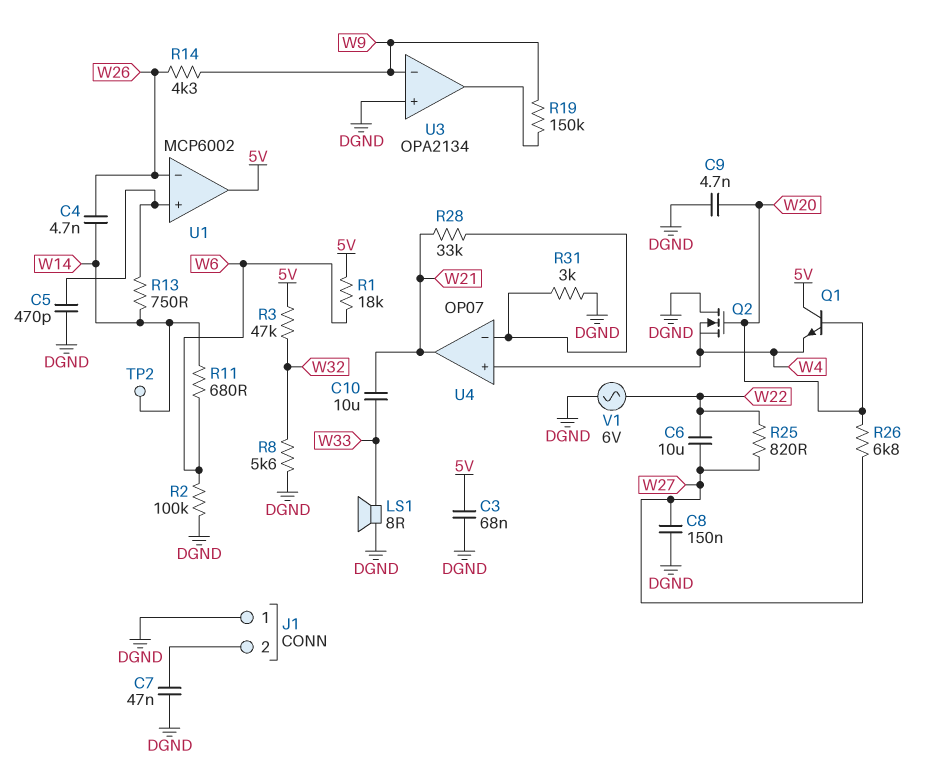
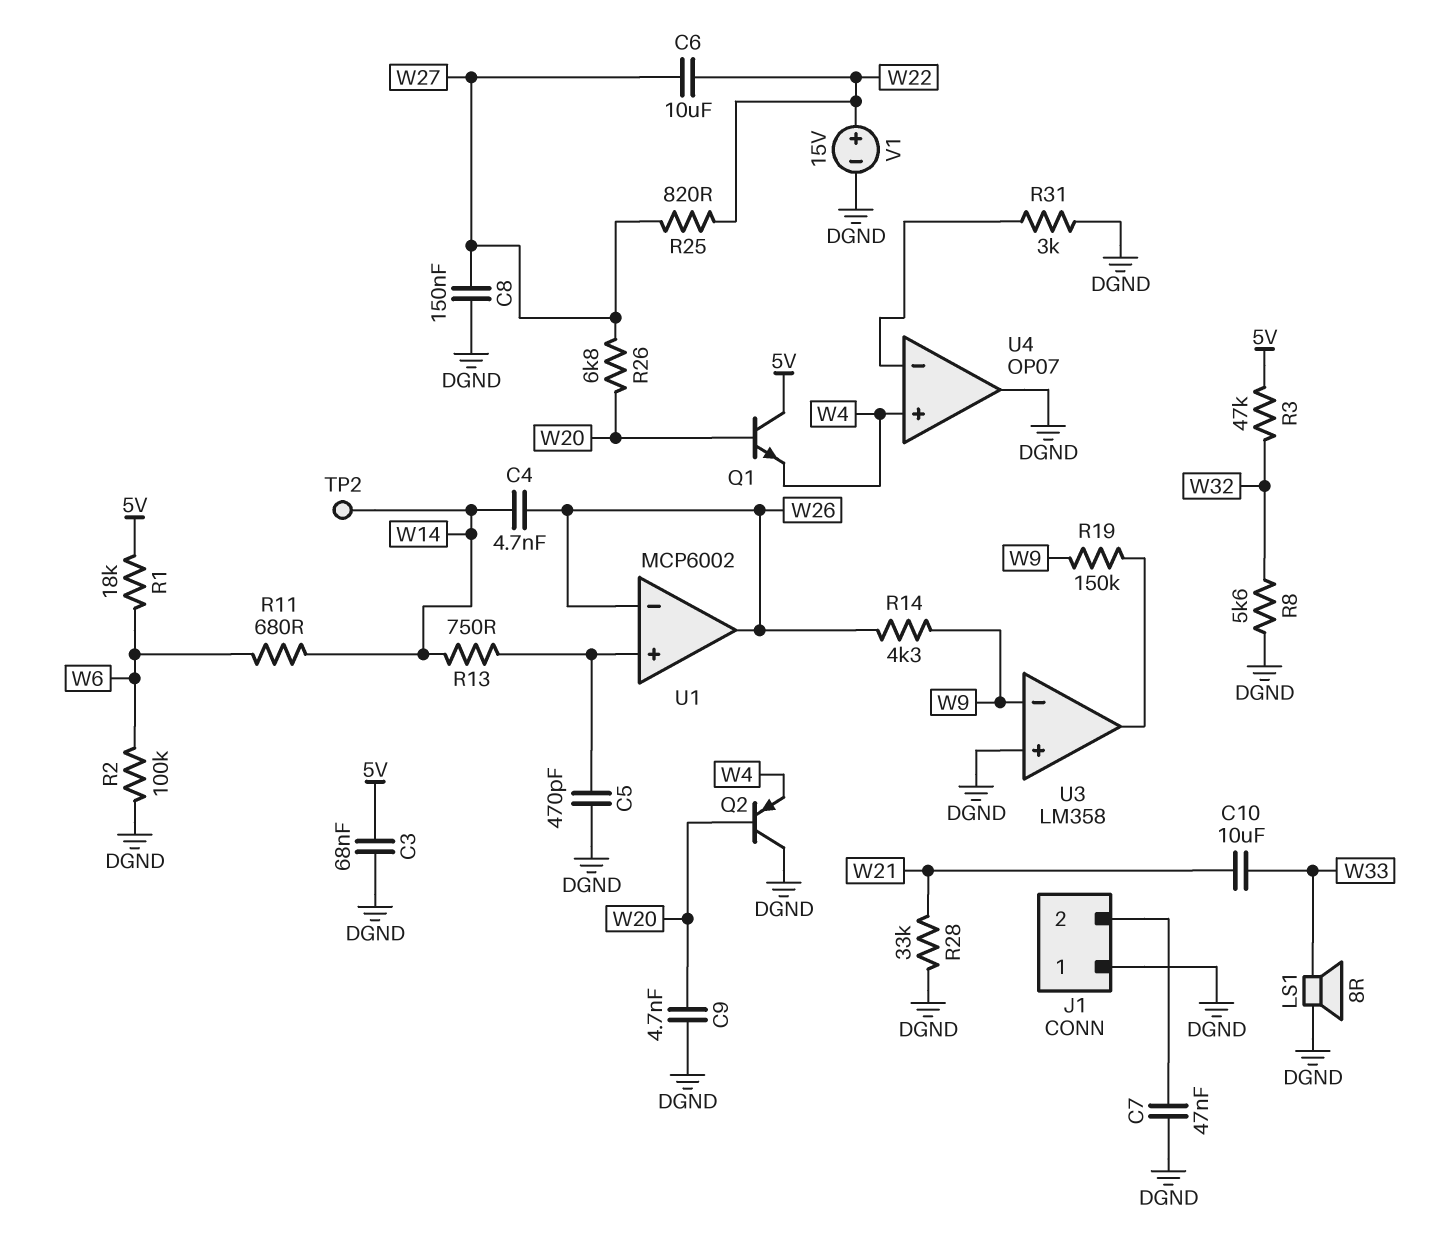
Q2: NMOS (G W20, D DGND, S W4) -> PNP (B W20, C DGND, E W4)
R28: 33k (U4/in-, W21) -> 33k (DGND, W21)
U1 pin out: 5V -> W26
U3: OPA2134 -> LM358
U4 pin out: W21 -> DGND
V1: AC 6V (DGND, W22) -> 15V (plus W22, minus DGND)

